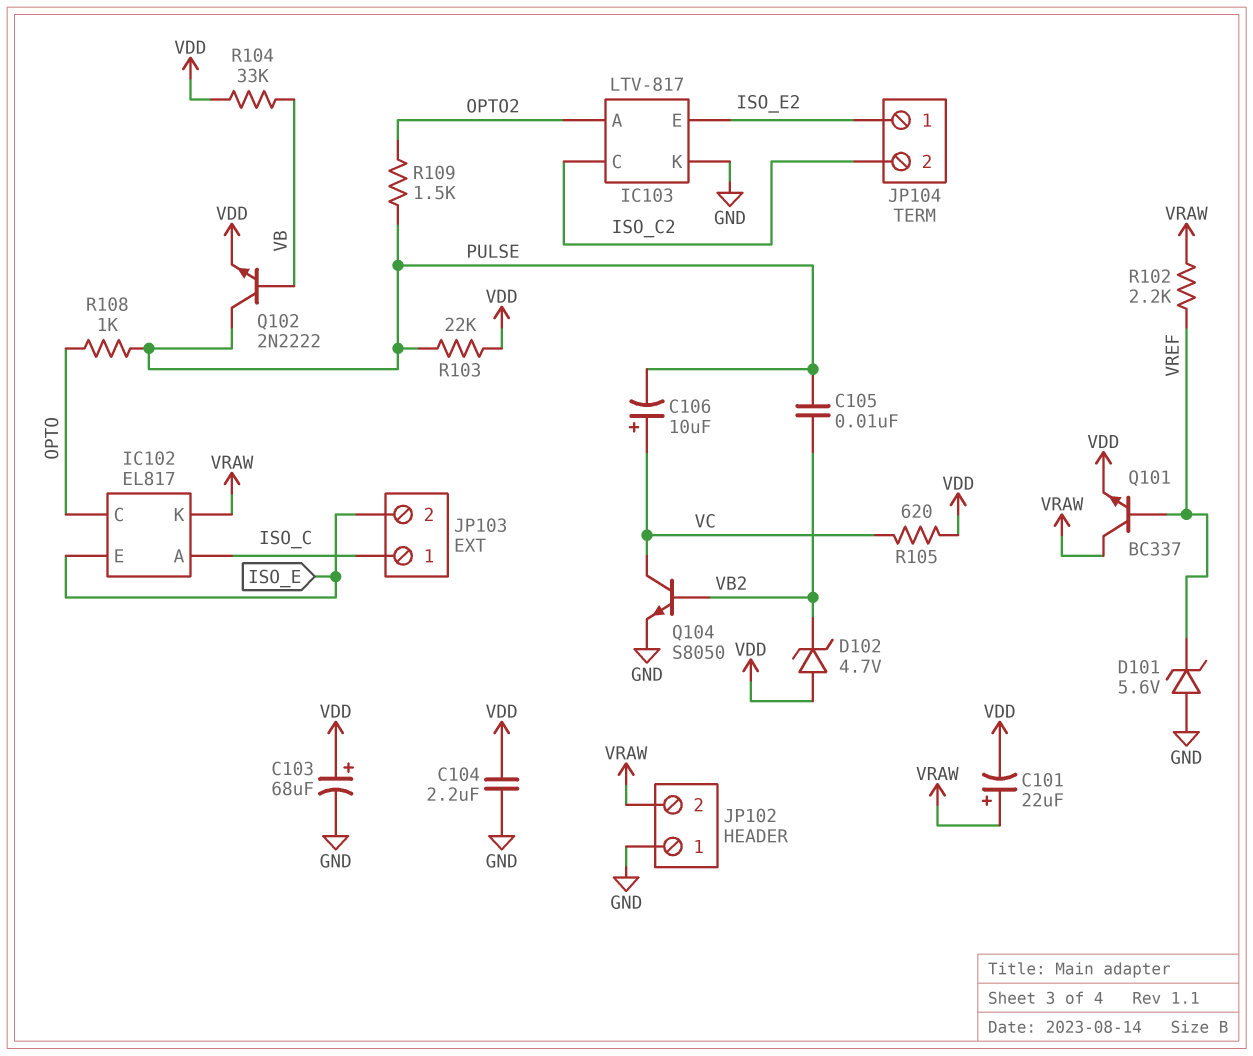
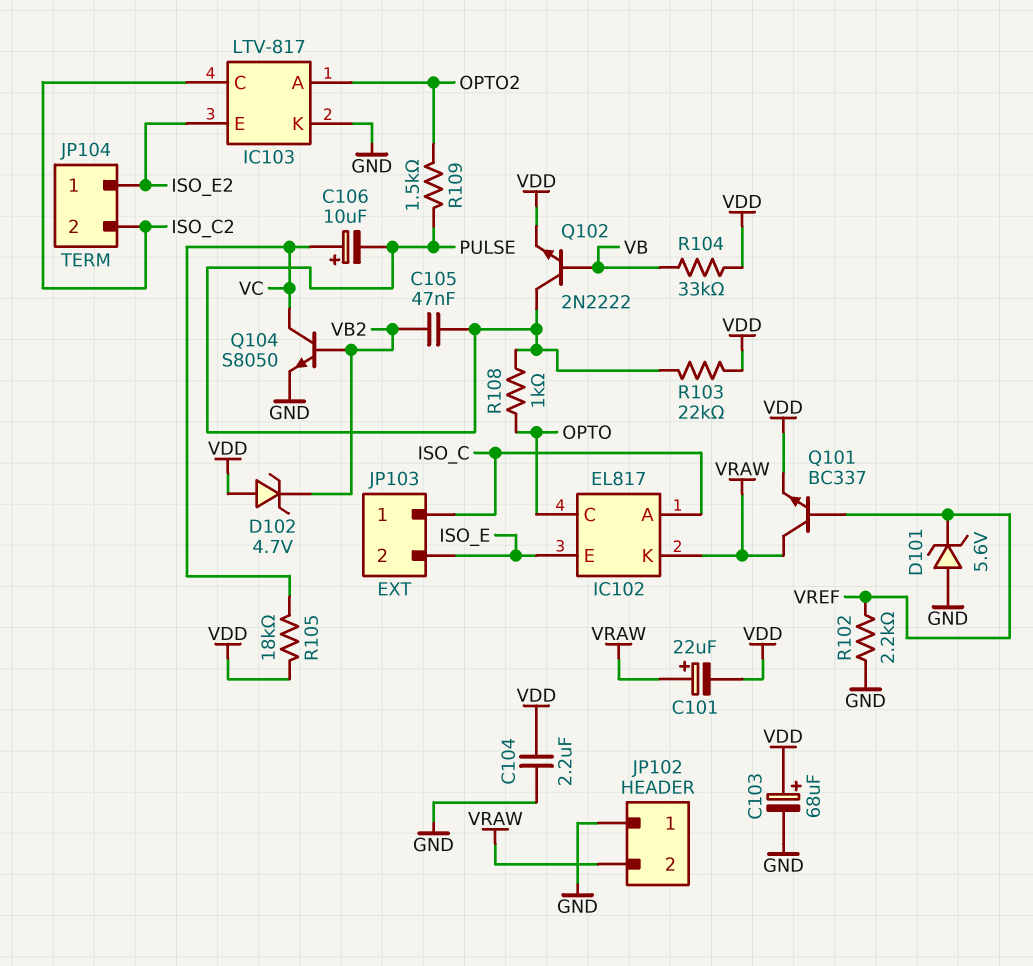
C105: 10nF (PULSE, VB2) -> 47nF (PULSE, VB2)
R102: 2.2k (VRAW, VREF) -> 2.2k (GND, VREF)
R105: 620 (VC, VDD) -> 18k (VC, VDD)

